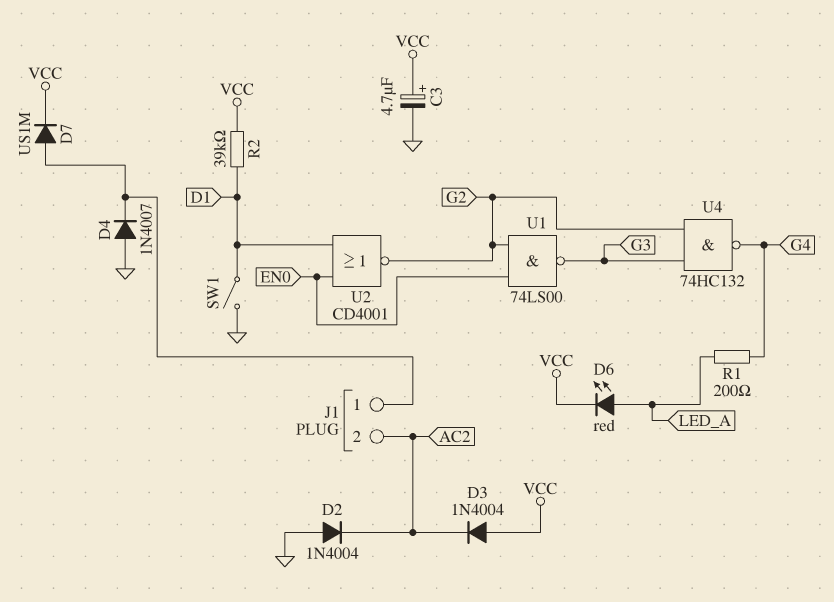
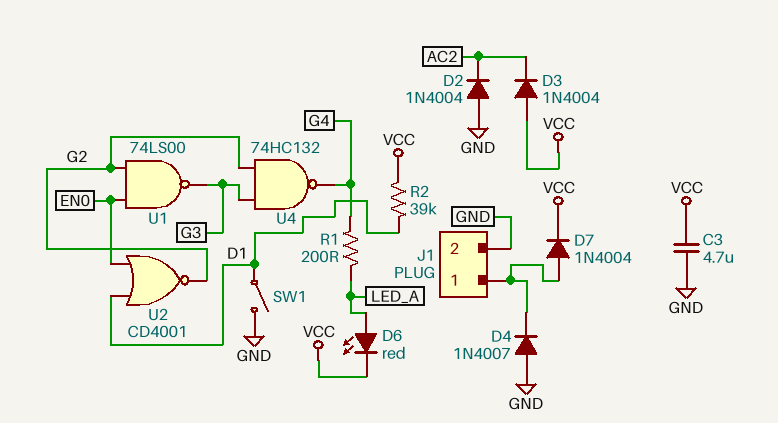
C3: 4.7uF (plus VCC, minus GND) -> 4.7uF (GND, VCC)
D7: diode US1M (A J1/1, K VCC) -> diode 1N4004 (A J1/1, K VCC)
J1 pin 2: AC2 -> GND

